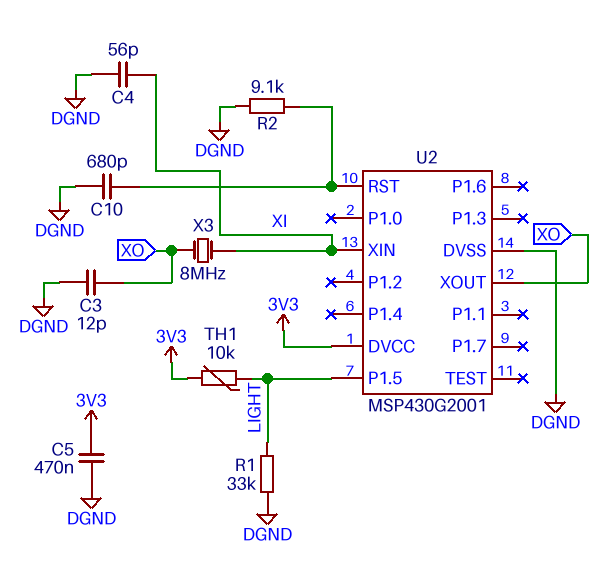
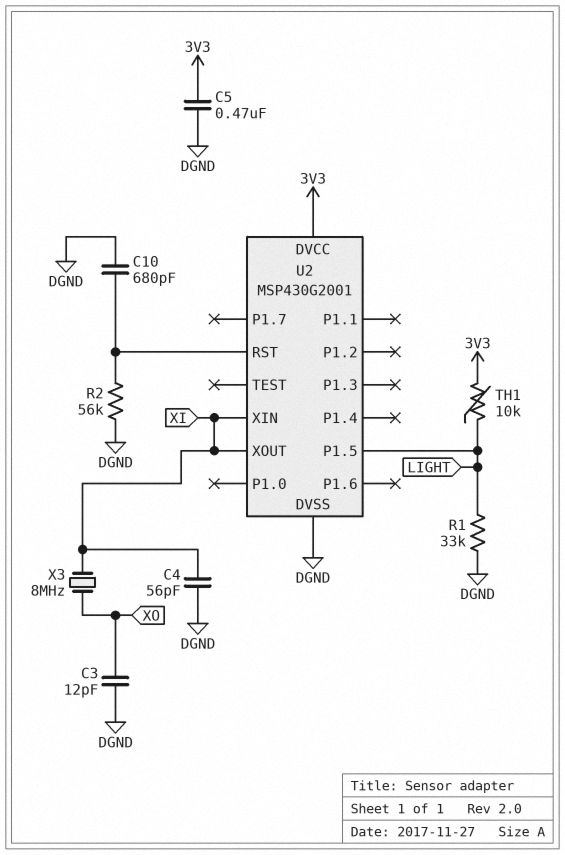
R2: 9.1k (DGND, U2/RST) -> 56k (DGND, U2/RST)
U2 pin XOUT: XO -> XI

